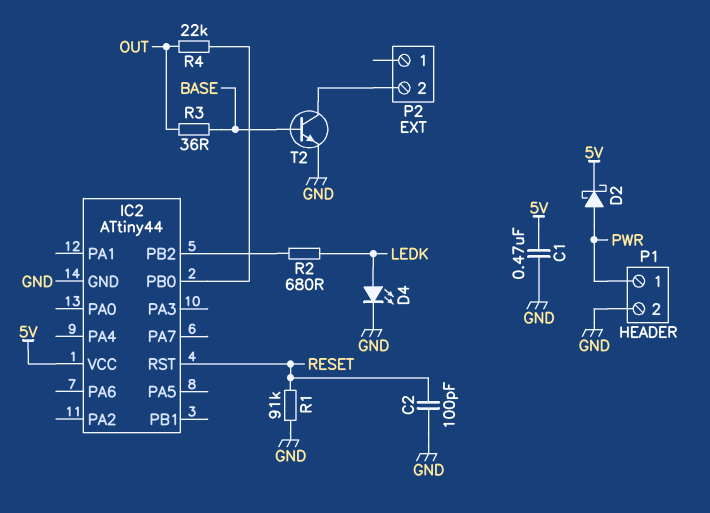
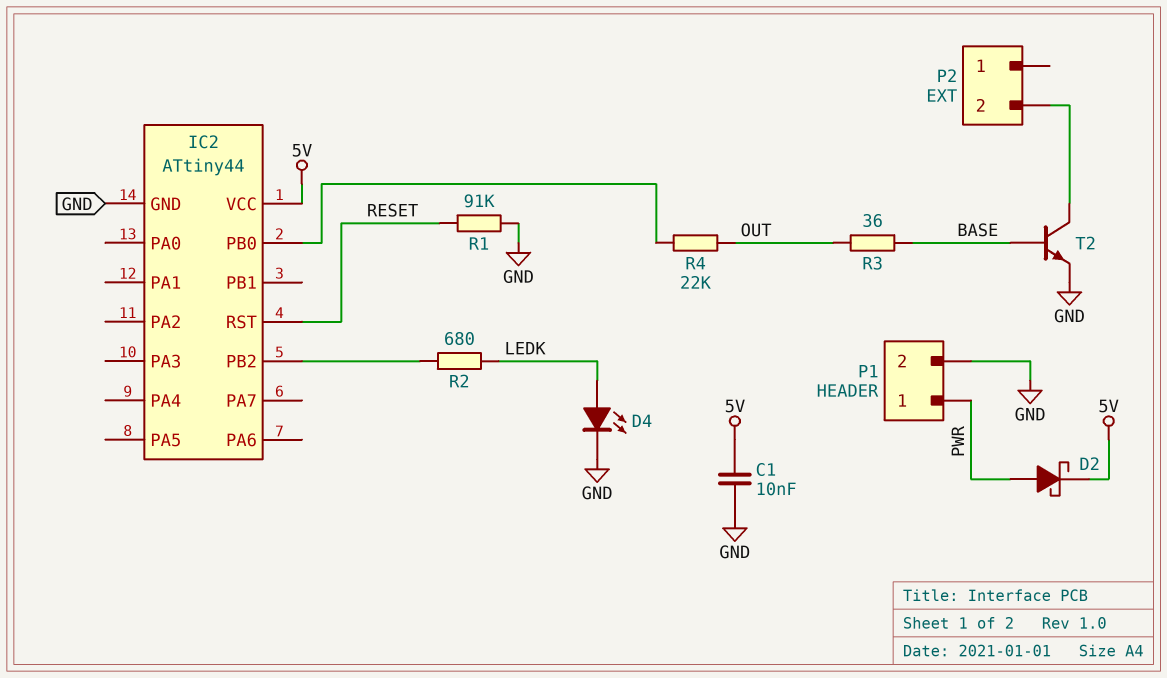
C1: 470nF (5V, GND) -> 10nF (5V, GND)
C2: 100pF (GND, RESET) -> none

